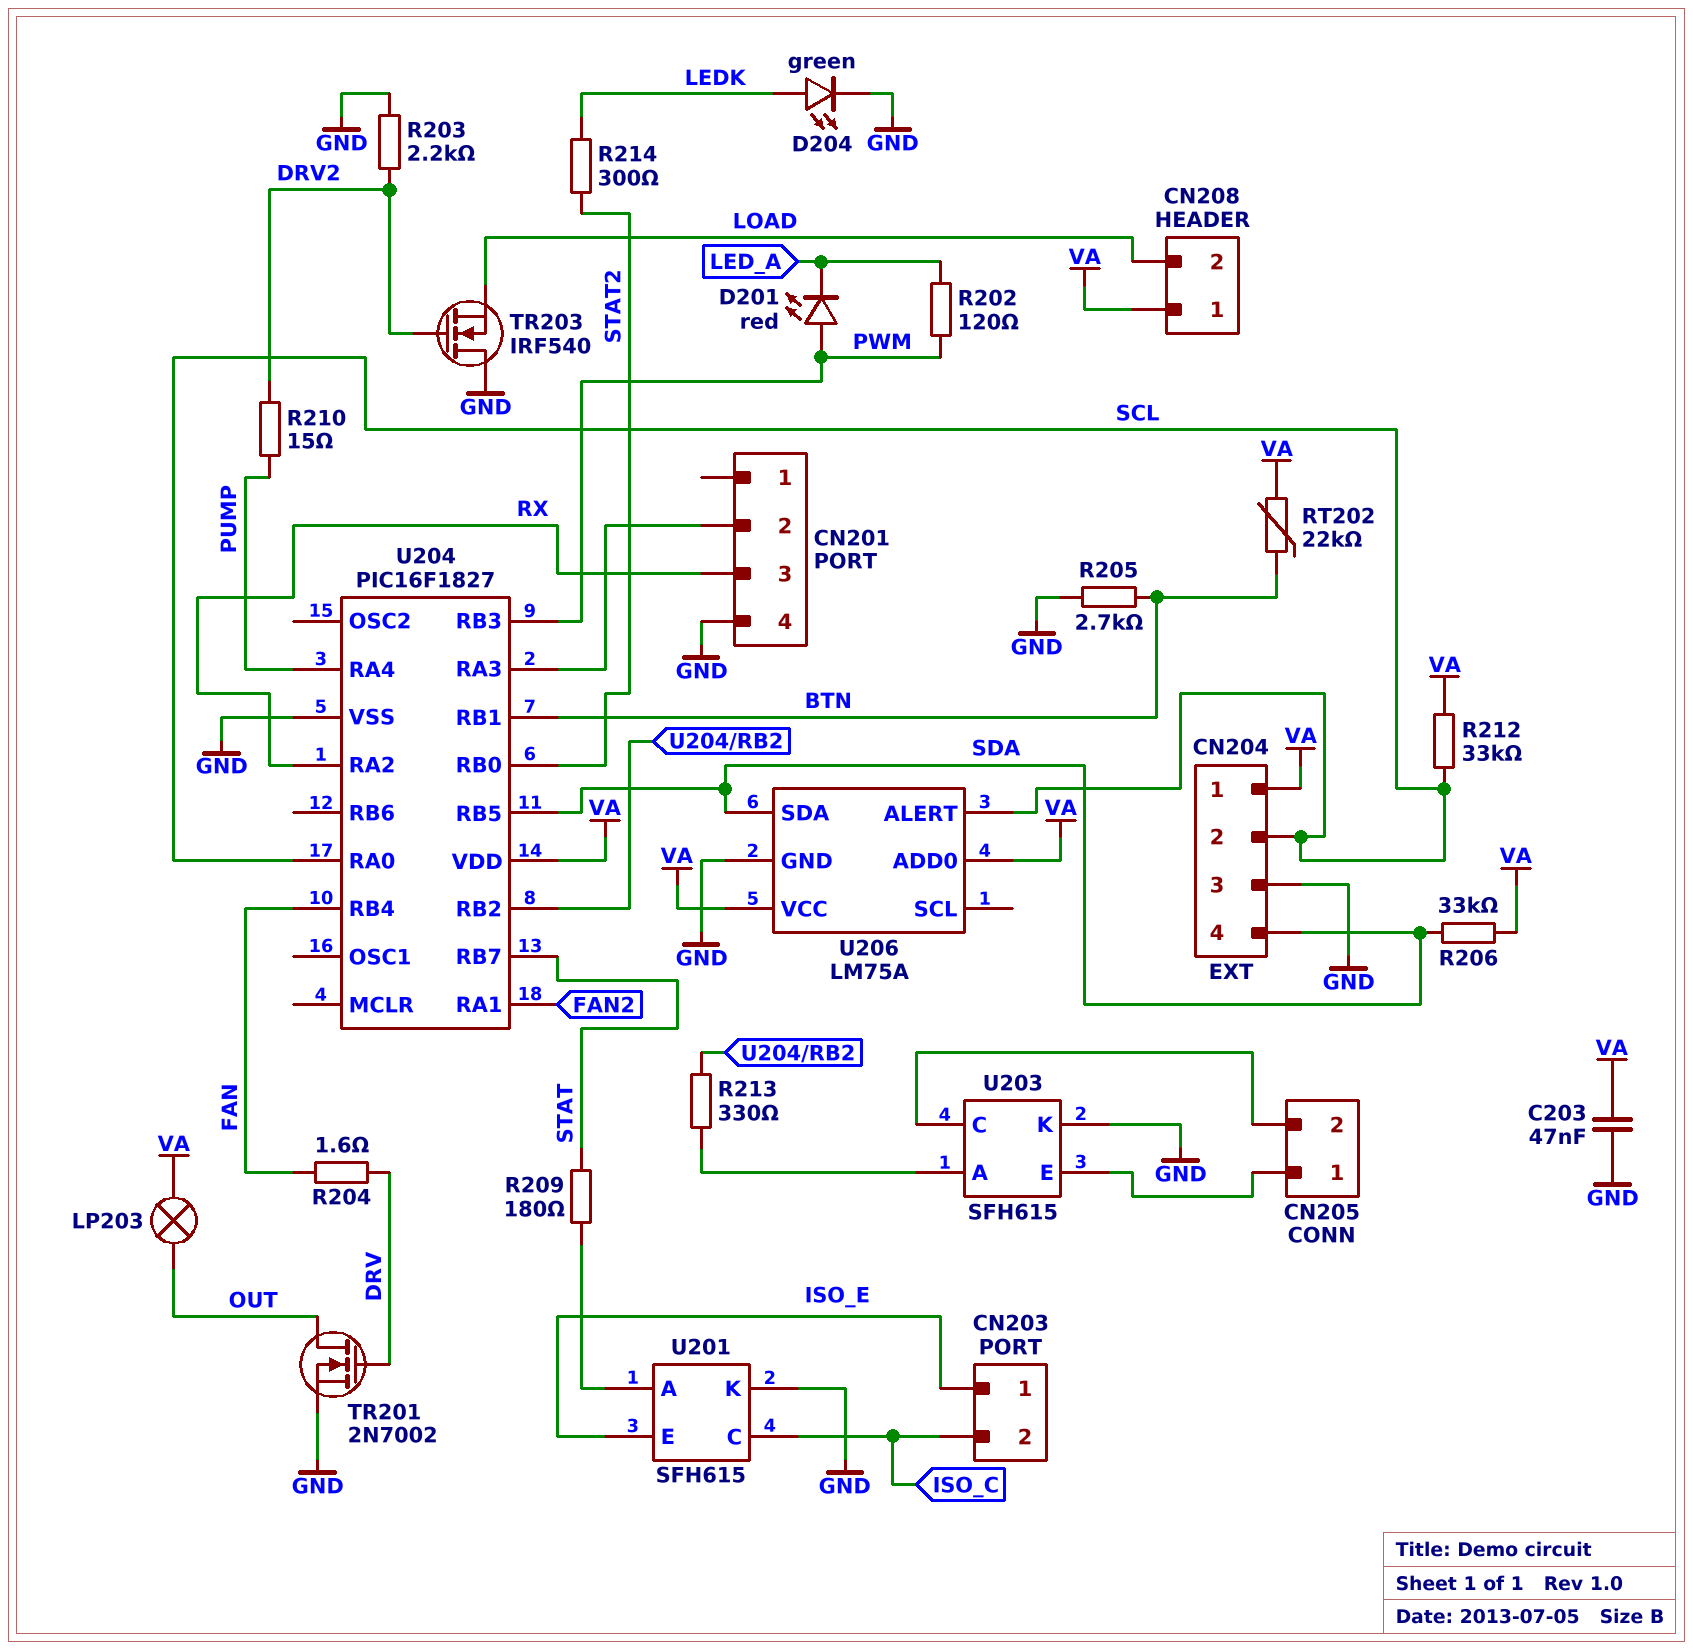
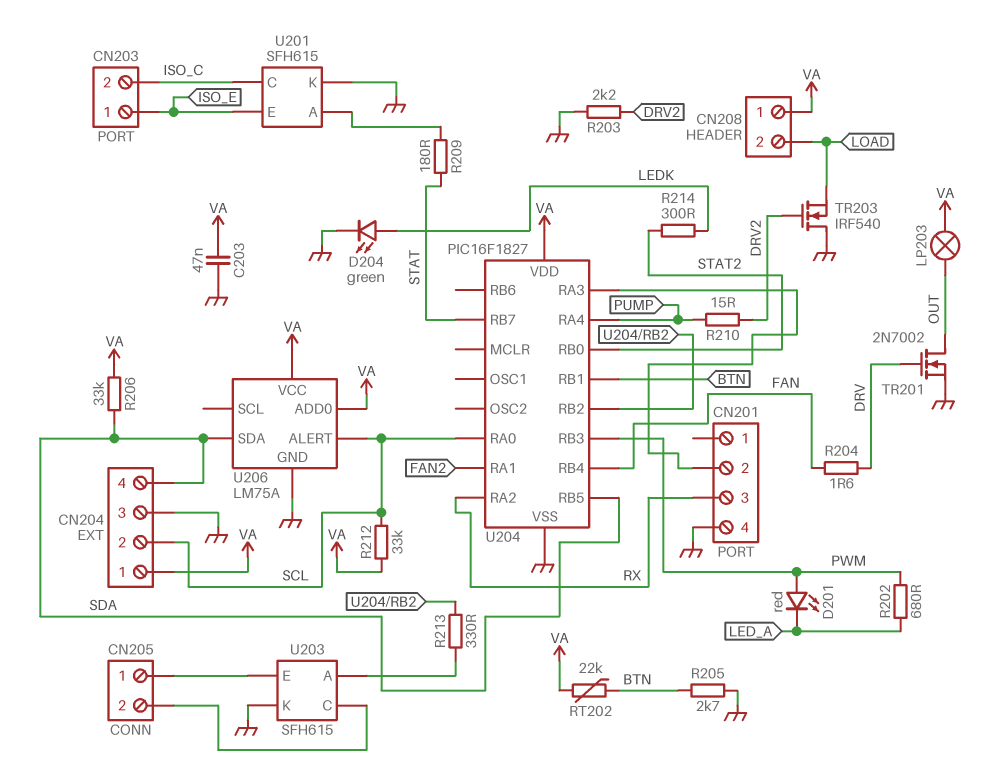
R202: 120 (LED_A, PWM) -> 680 (LED_A, PWM)

